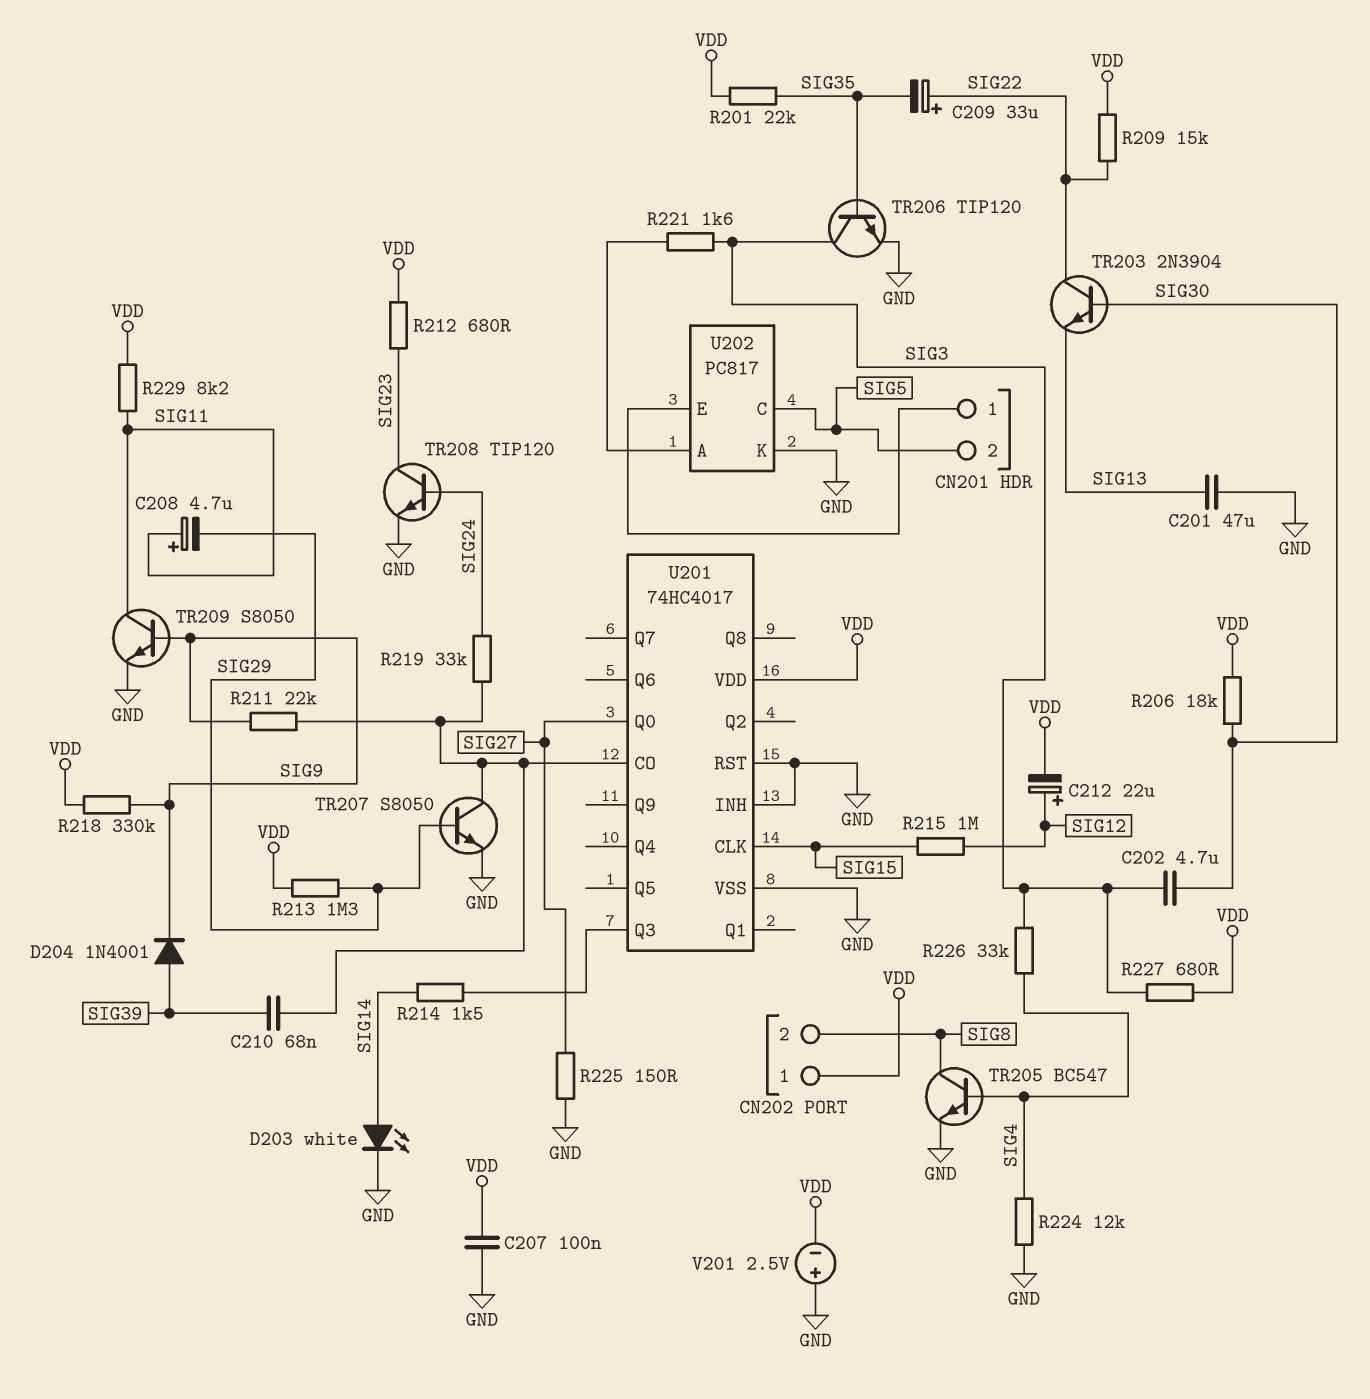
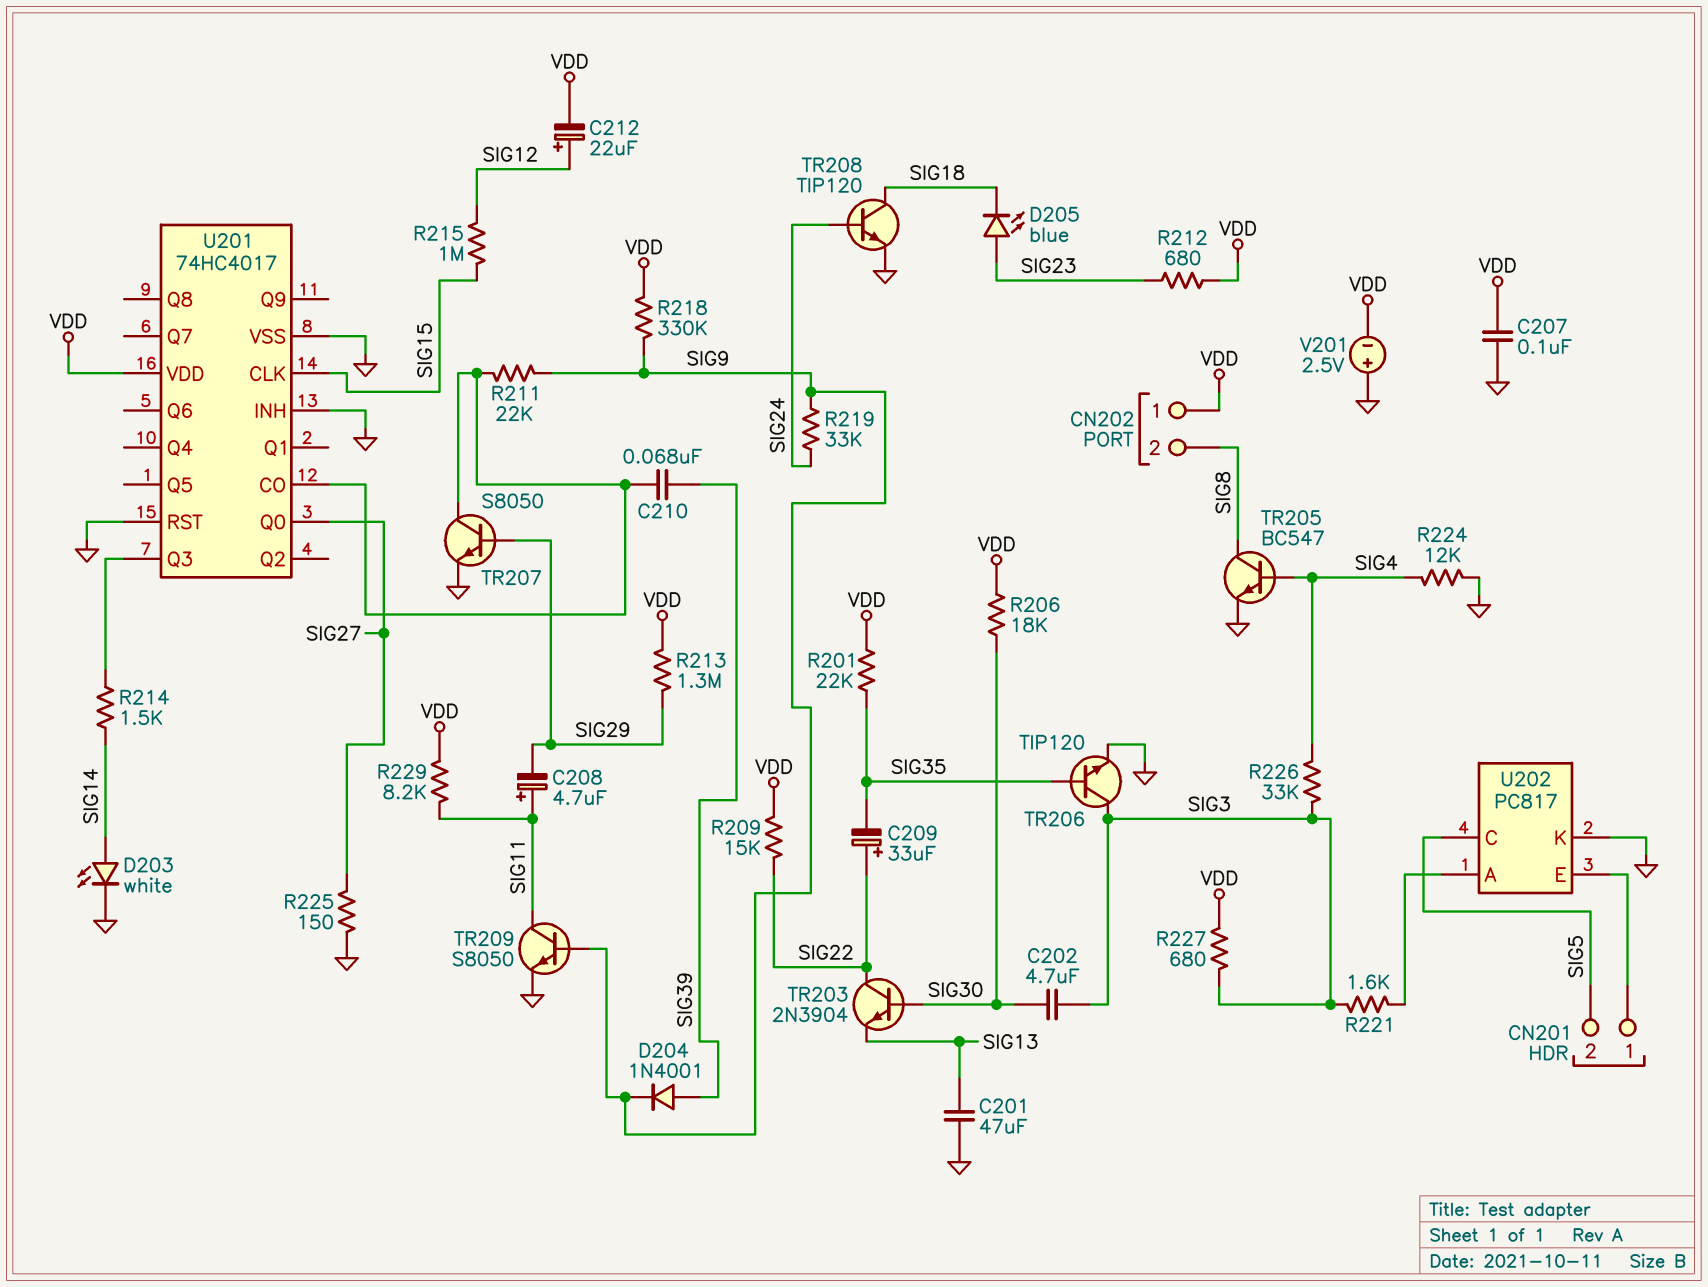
D205: none -> LED blue (A SIG23, K SIG18)
R219: 33k (SIG24, U201/CO) -> 33k (SIG9, SIG24)
TR208: NPN TIP120 (B SIG24, C SIG23, E GND) -> NPN TIP120 (B SIG24, C SIG18, E GND)

